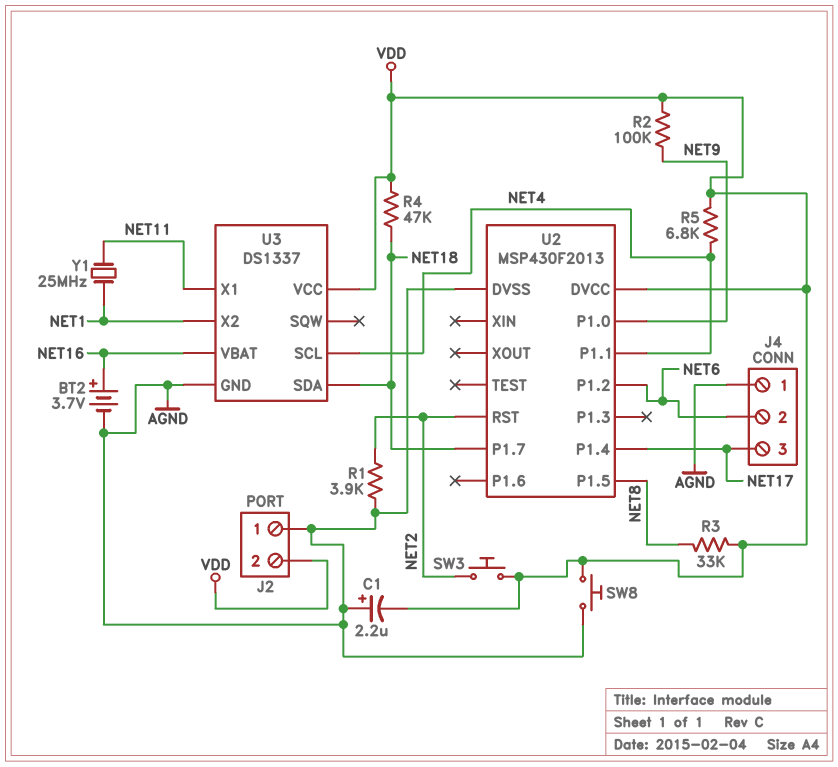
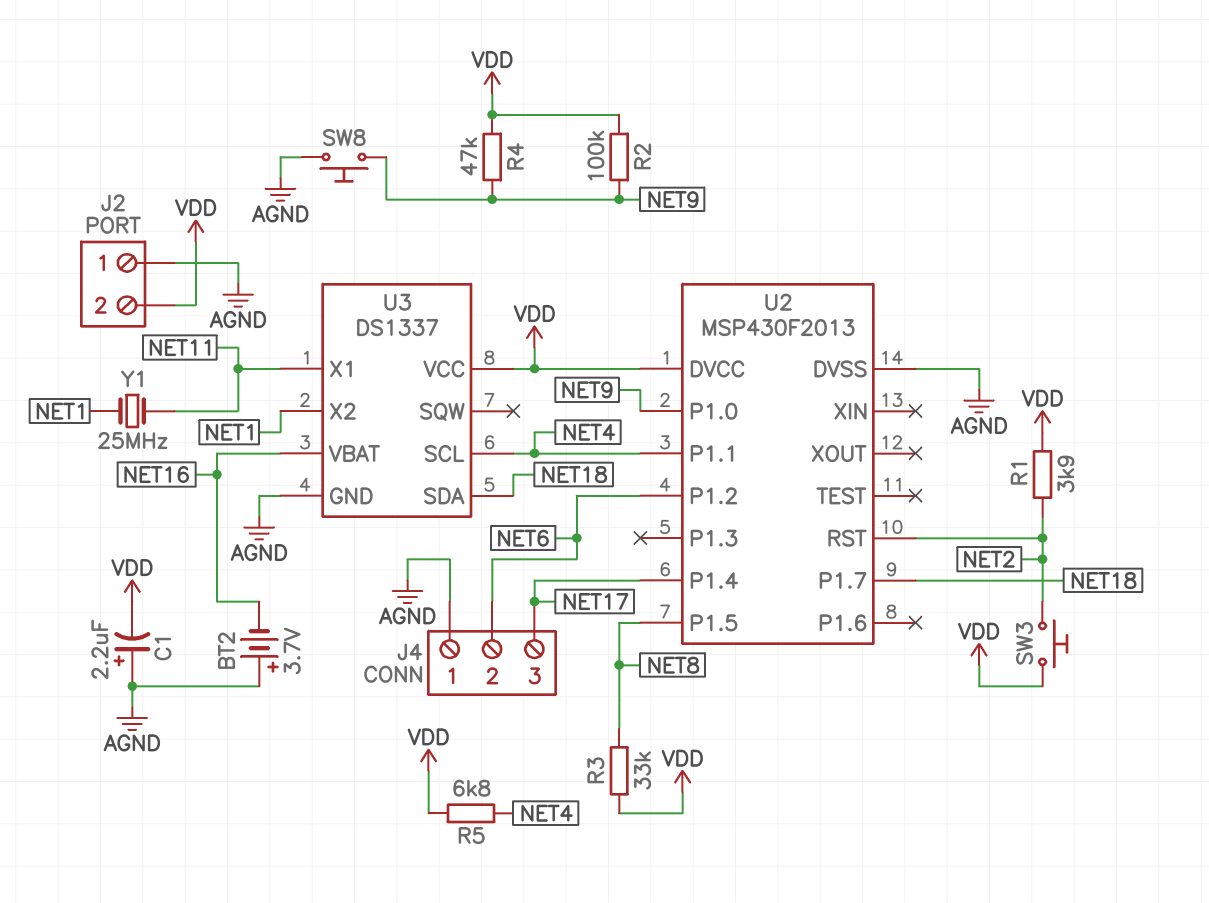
BT2: 3.7V (plus NET16, minus AGND) -> 3.7V (plus AGND, minus NET16)
R1: 3.9k (AGND, NET2) -> 3.9k (NET2, VDD)
R4: 47k (NET18, VDD) -> 47k (NET9, VDD)
SW8: button (AGND, VDD) -> button (AGND, NET9)

